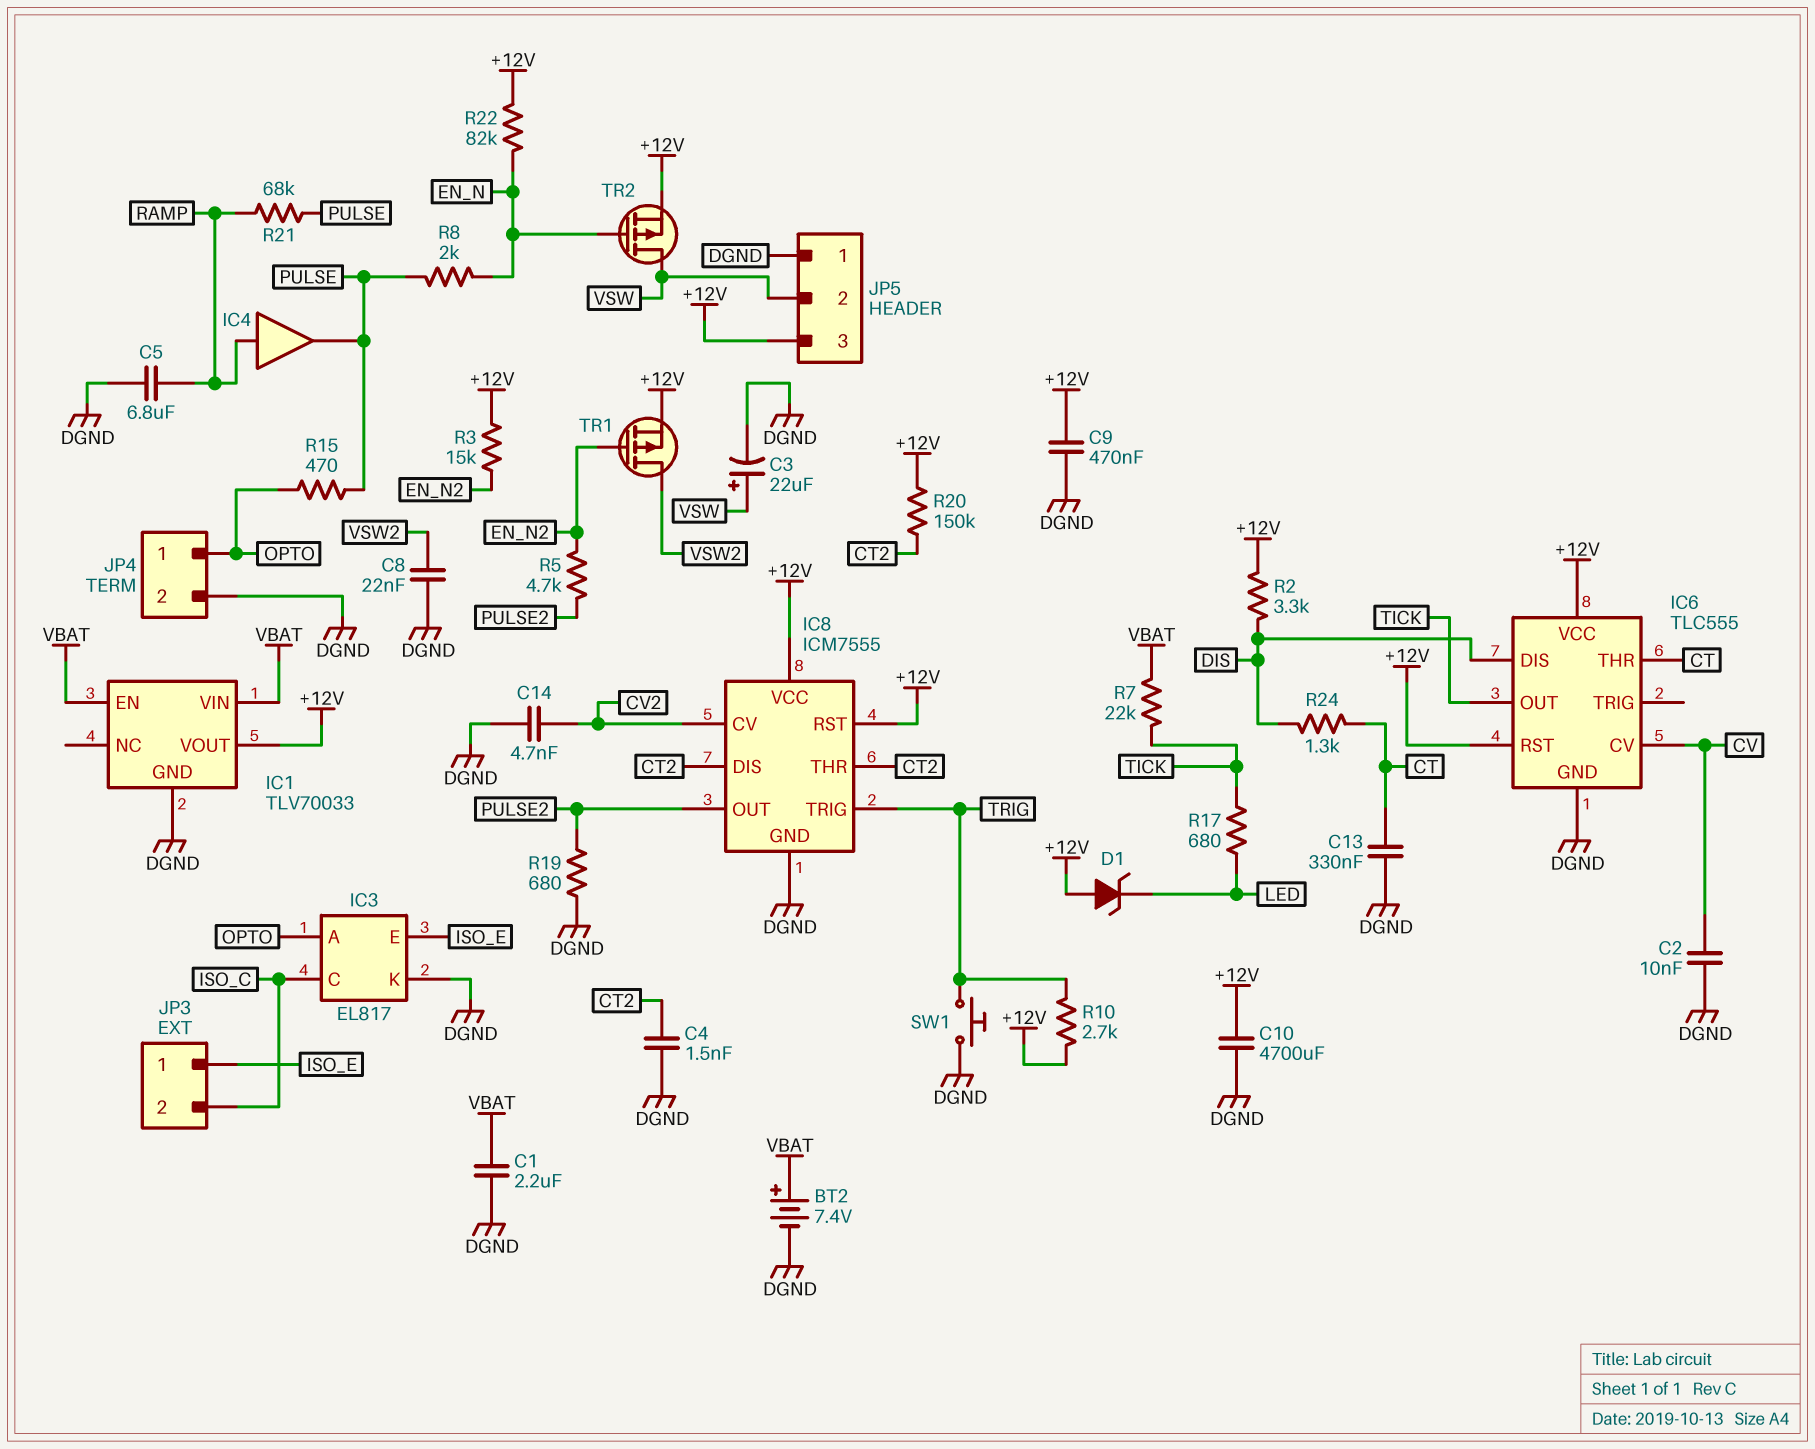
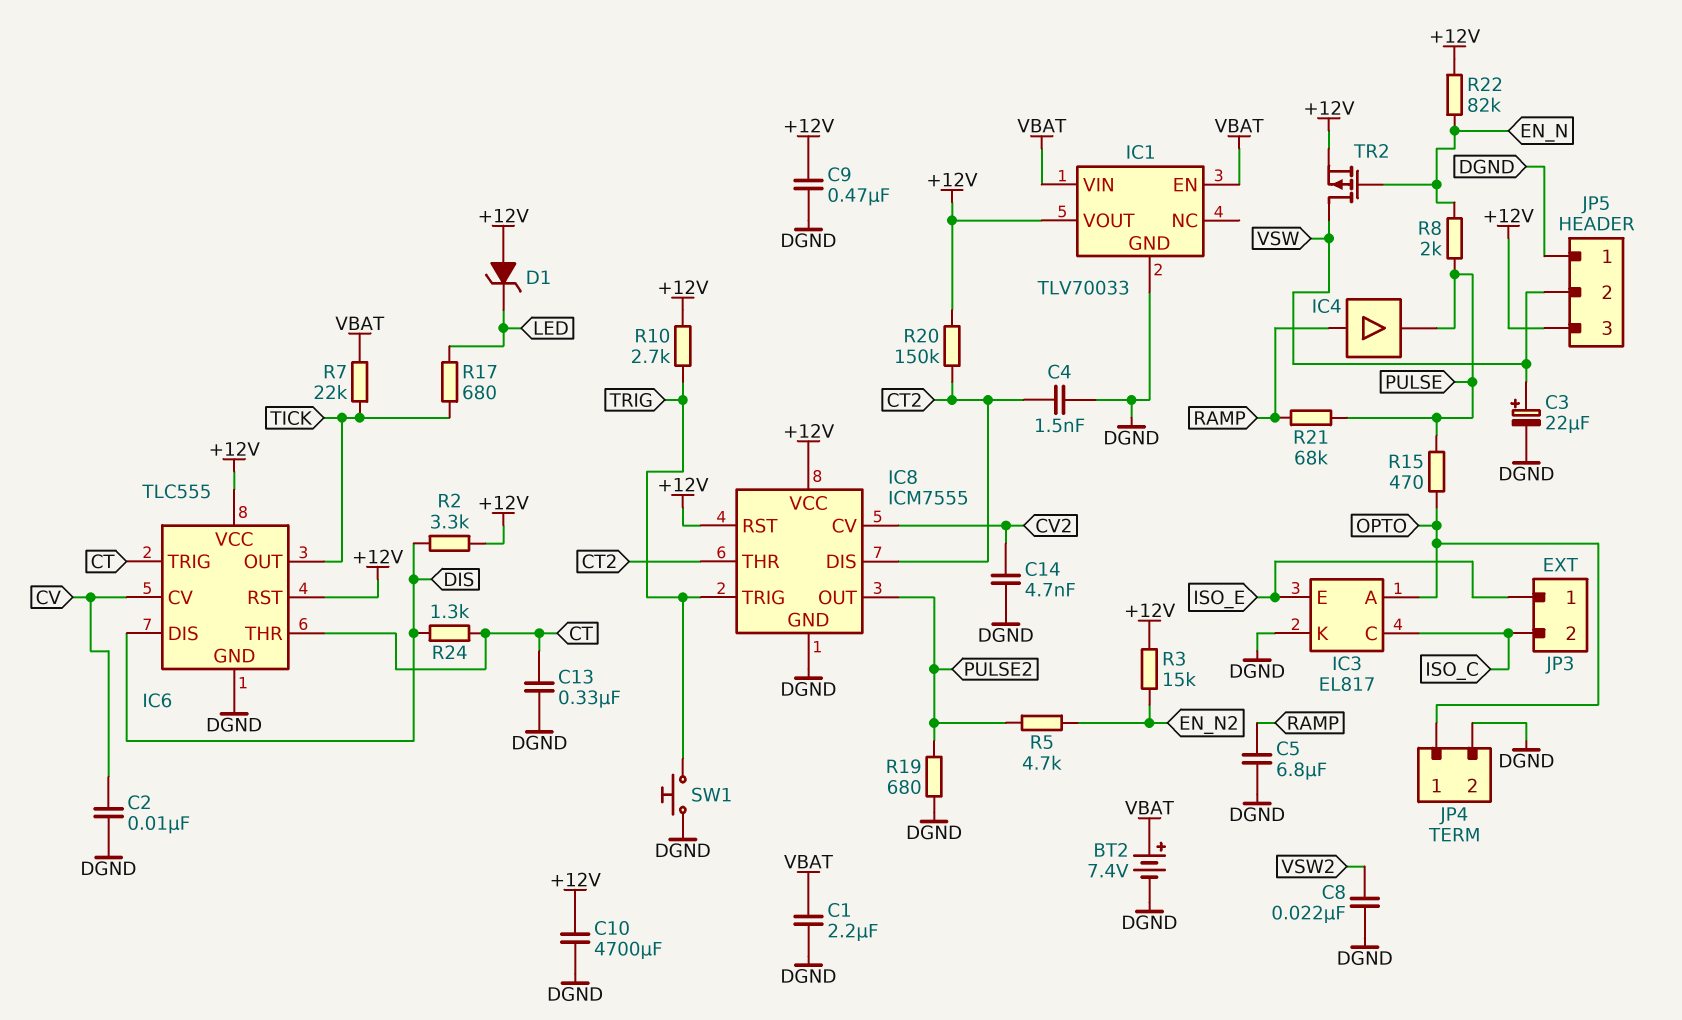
IC6 pin TRIG: none -> CT
TR1: PMOS (G EN_N2, D VSW2, S +12V) -> none

